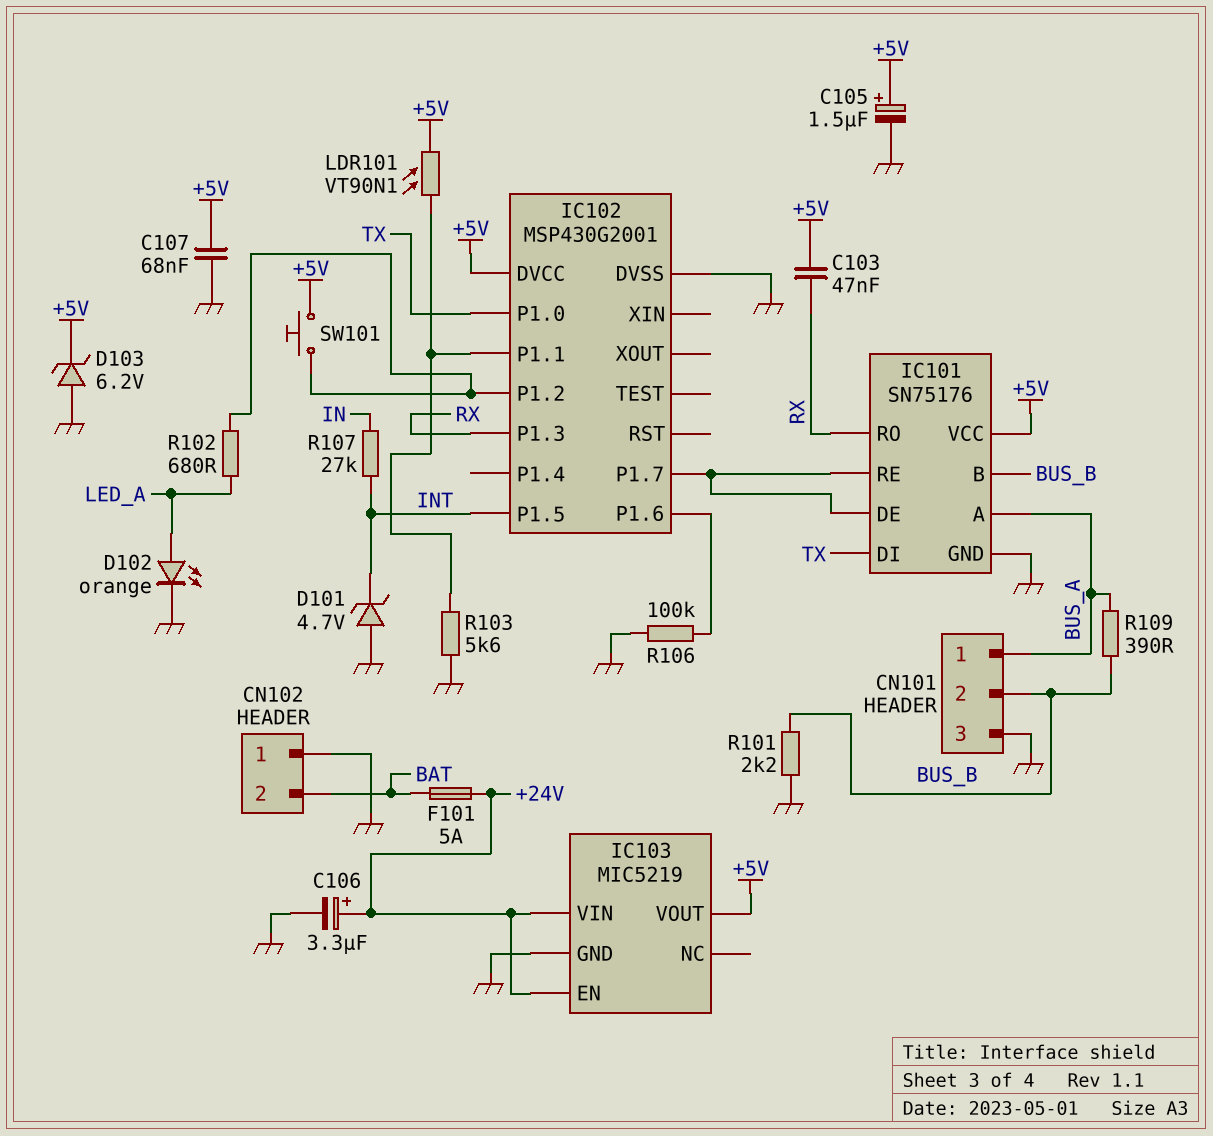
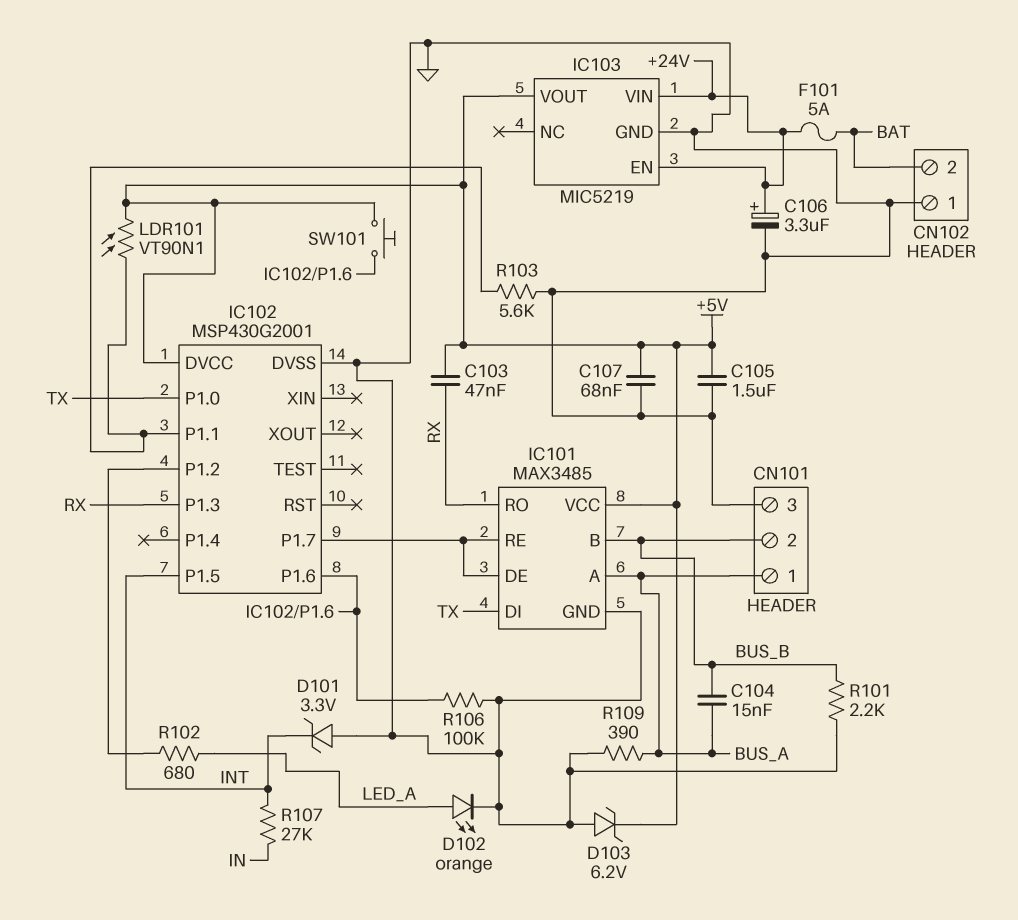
C104: none -> 15nF (BUS_A, BUS_B)
C105: 1.5uF (plus +5V, minus GND) -> 1.5uF (+5V, GND)
D101: zener 4.7V (A GND, K INT) -> zener 3.3V (A GND, K INT)
IC101: SN75176 -> MAX3485
R109: 390 (BUS_A, BUS_B) -> 390 (BUS_A, GND)
SW101: button (+5V, IC102/P1.2) -> button (+5V, IC102/P1.6)

